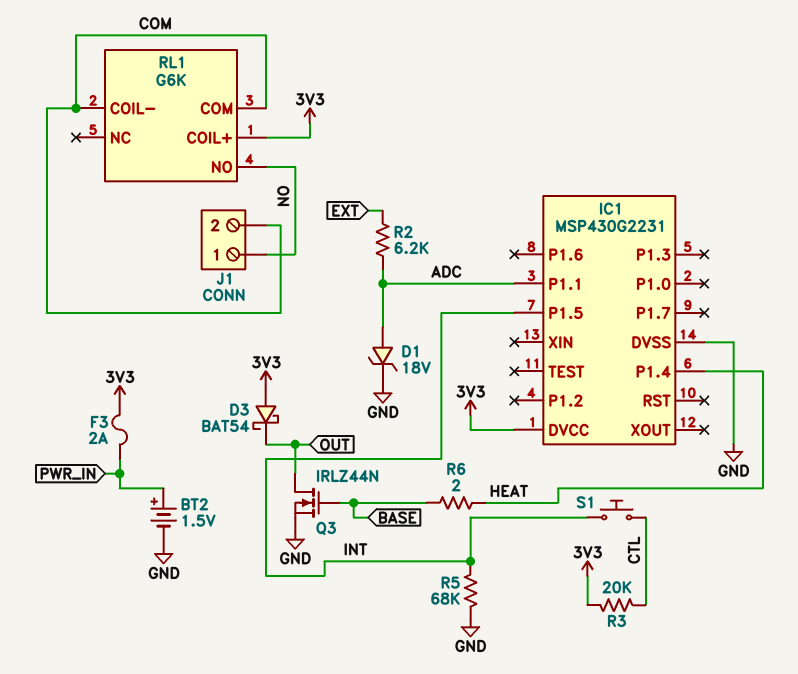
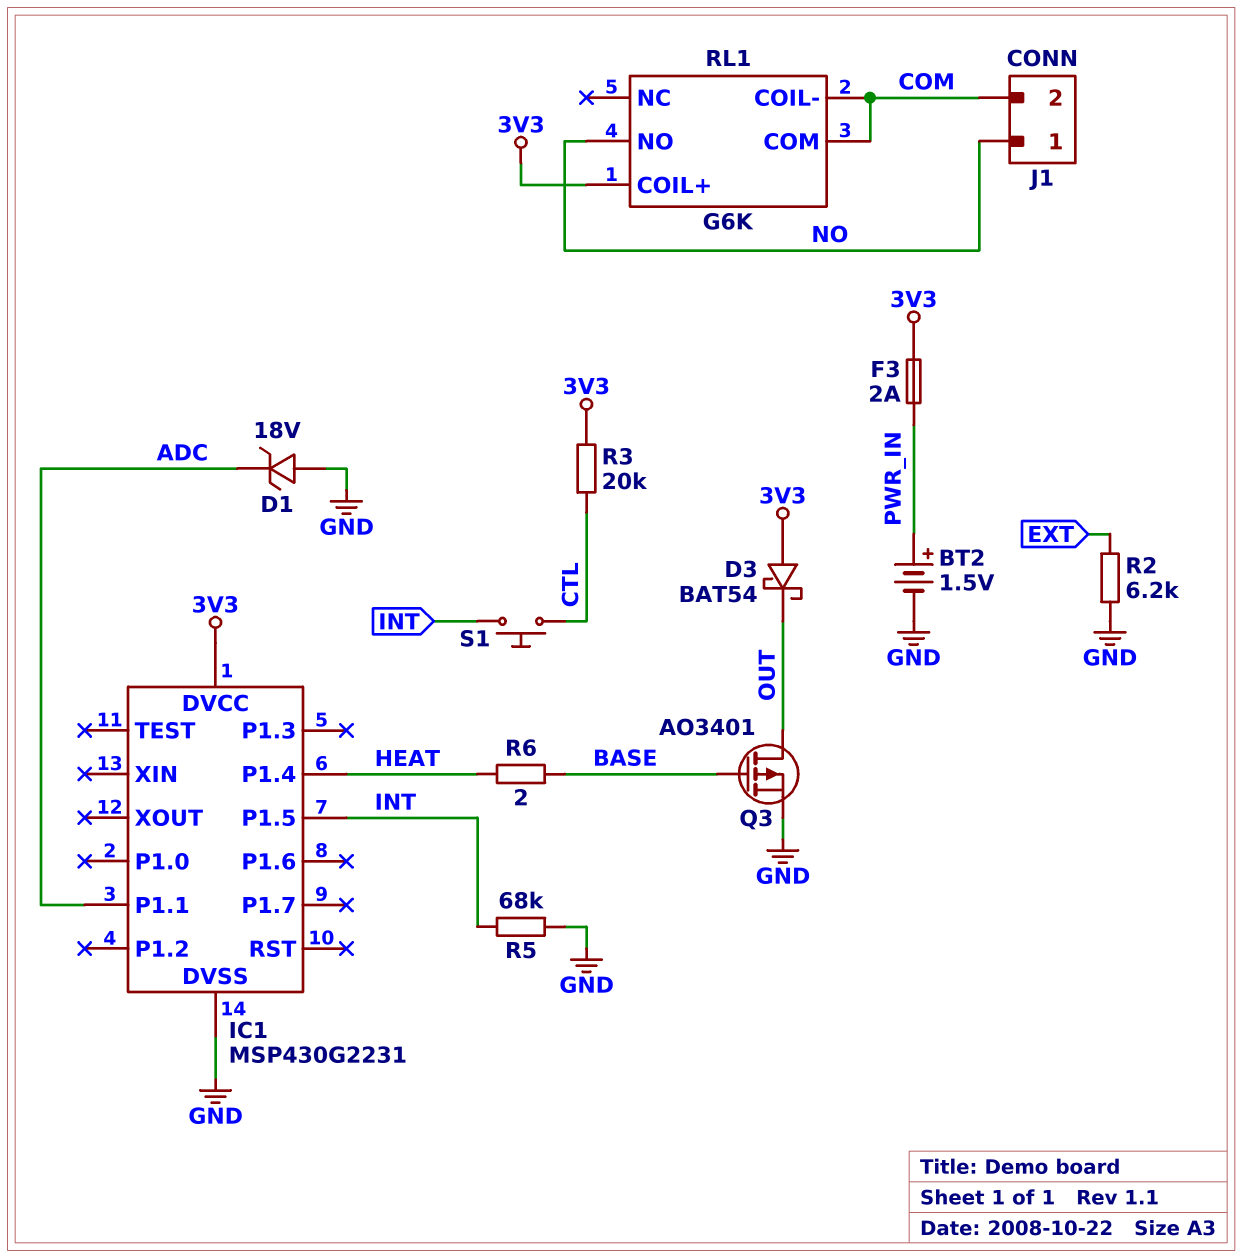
D1: zener 18V (A ADC, K GND) -> zener 18V (A GND, K ADC)
Q3: NMOS IRLZ44N (G BASE, D OUT, S GND) -> PMOS AO3401 (G BASE, D OUT, S GND)
R2: 6.2k (ADC, EXT) -> 6.2k (EXT, GND)

